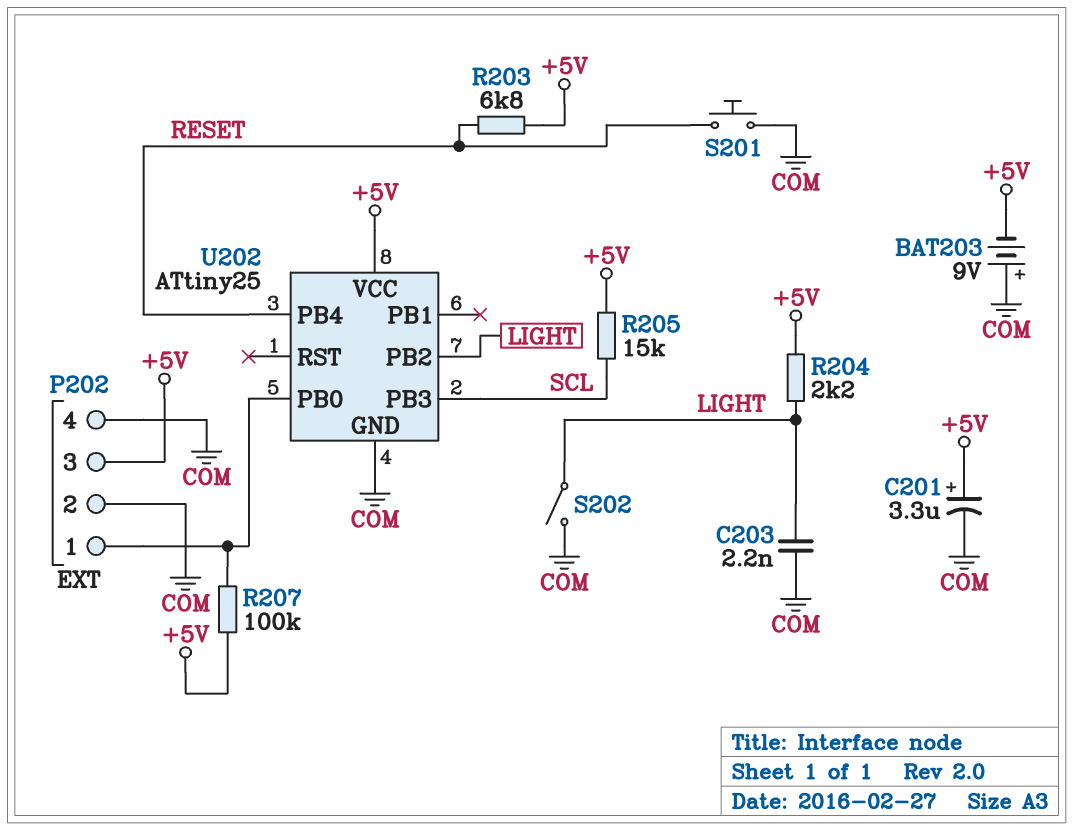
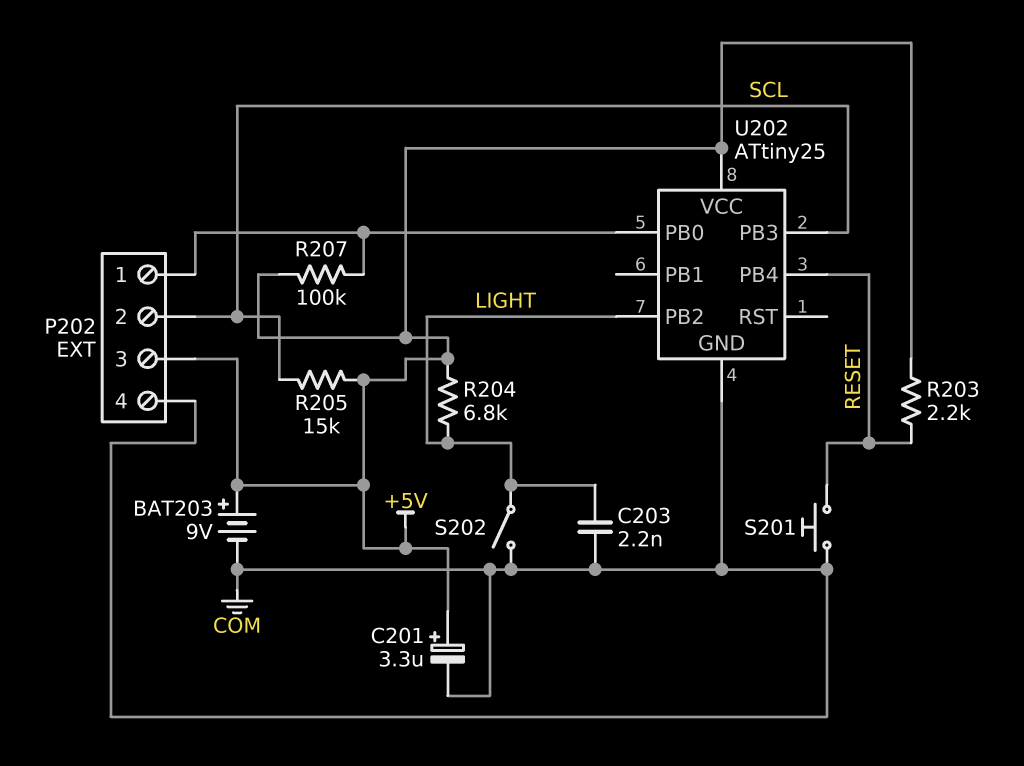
BAT203: 9V (plus COM, minus +5V) -> 9V (plus +5V, minus COM)
P202 pin 2: COM -> SCL
R203: 6.8k (+5V, RESET) -> 2.2k (+5V, RESET)
R204: 2.2k (+5V, LIGHT) -> 6.8k (+5V, LIGHT)

